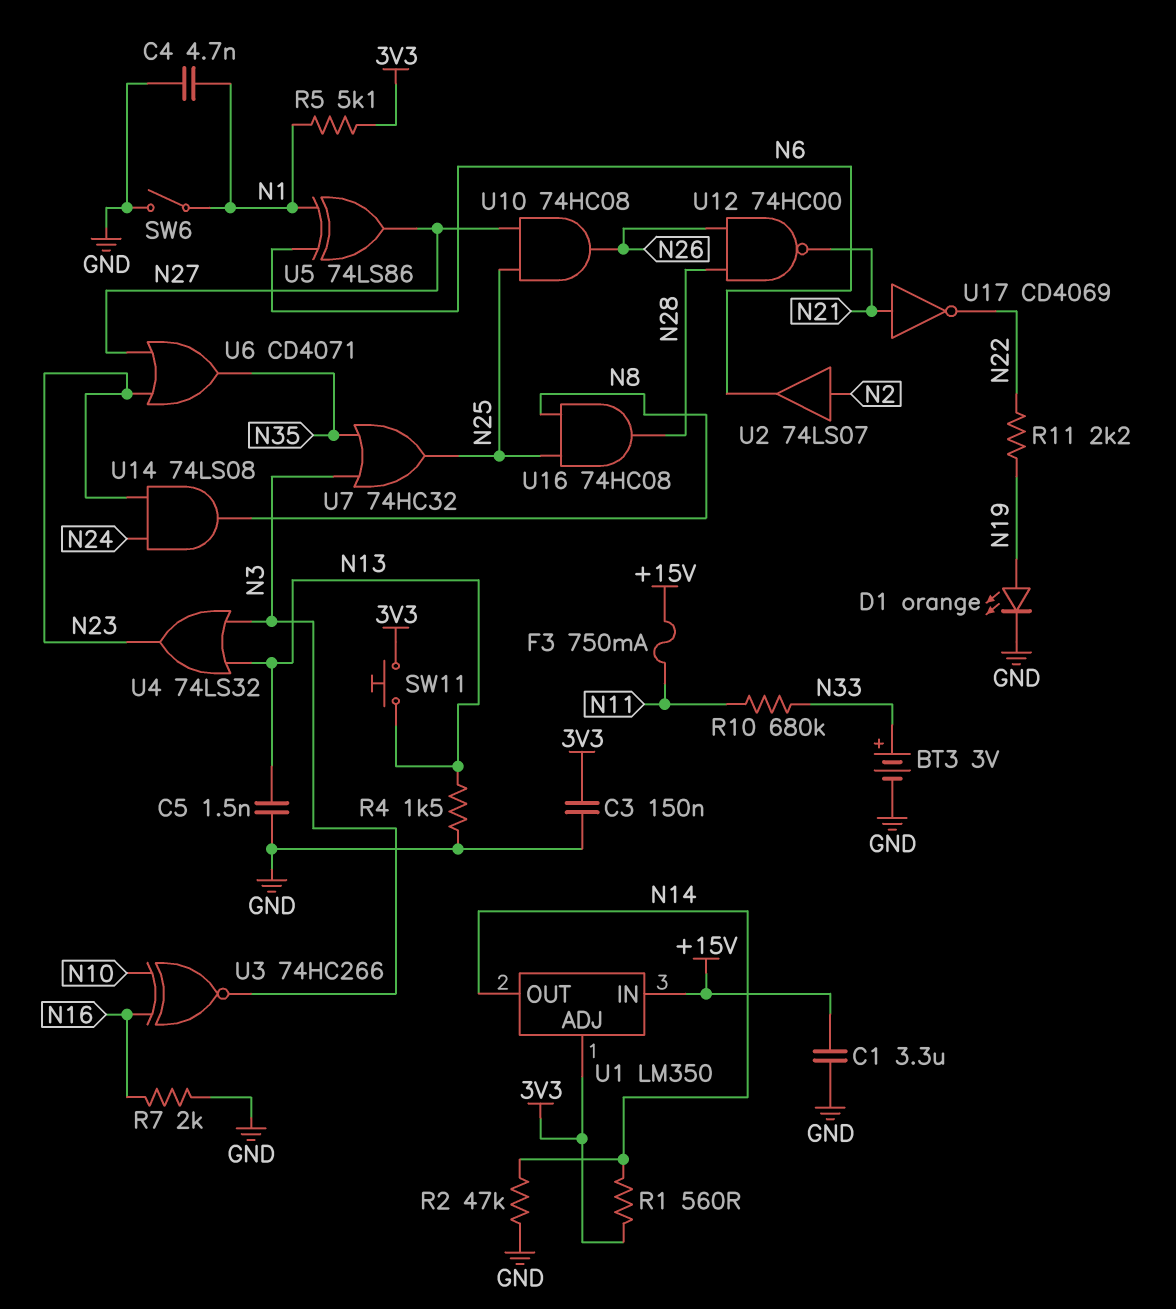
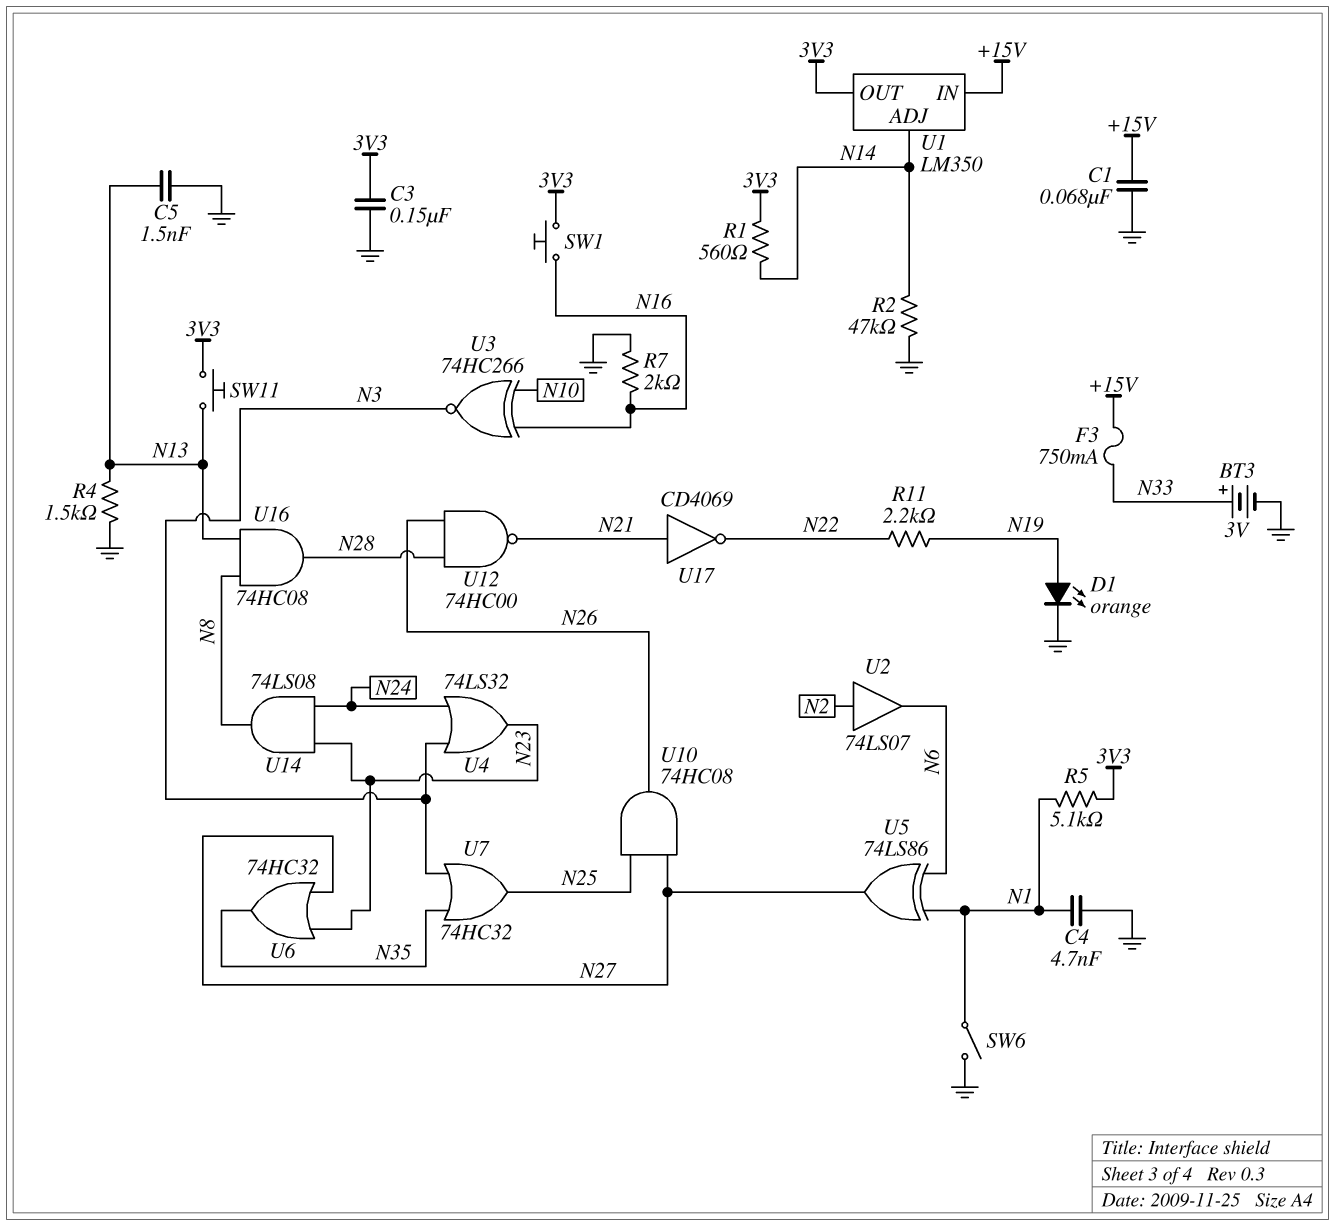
C1: 3.3uF (+15V, GND) -> 68nF (+15V, GND)
F3: 750mA (+15V, N11) -> 750mA (+15V, N33)
R10: 680k (N11, N33) -> none
SW1: none -> button (3V3, N16)
U1 pin ADJ: 3V3 -> N14
U1 pin OUT: N14 -> 3V3
U4: OR 74LS32 (in N3, in N13, out N23) -> OR 74LS32 (in N3, in N24, out N23)
U6: OR CD4071 (in N23, in N27, out N35) -> OR 74HC32 (in N23, in N27, out N35)
U16: AND 74HC08 (in N8, in N25, out N28) -> AND 74HC08 (in N8, in N13, out N28)

